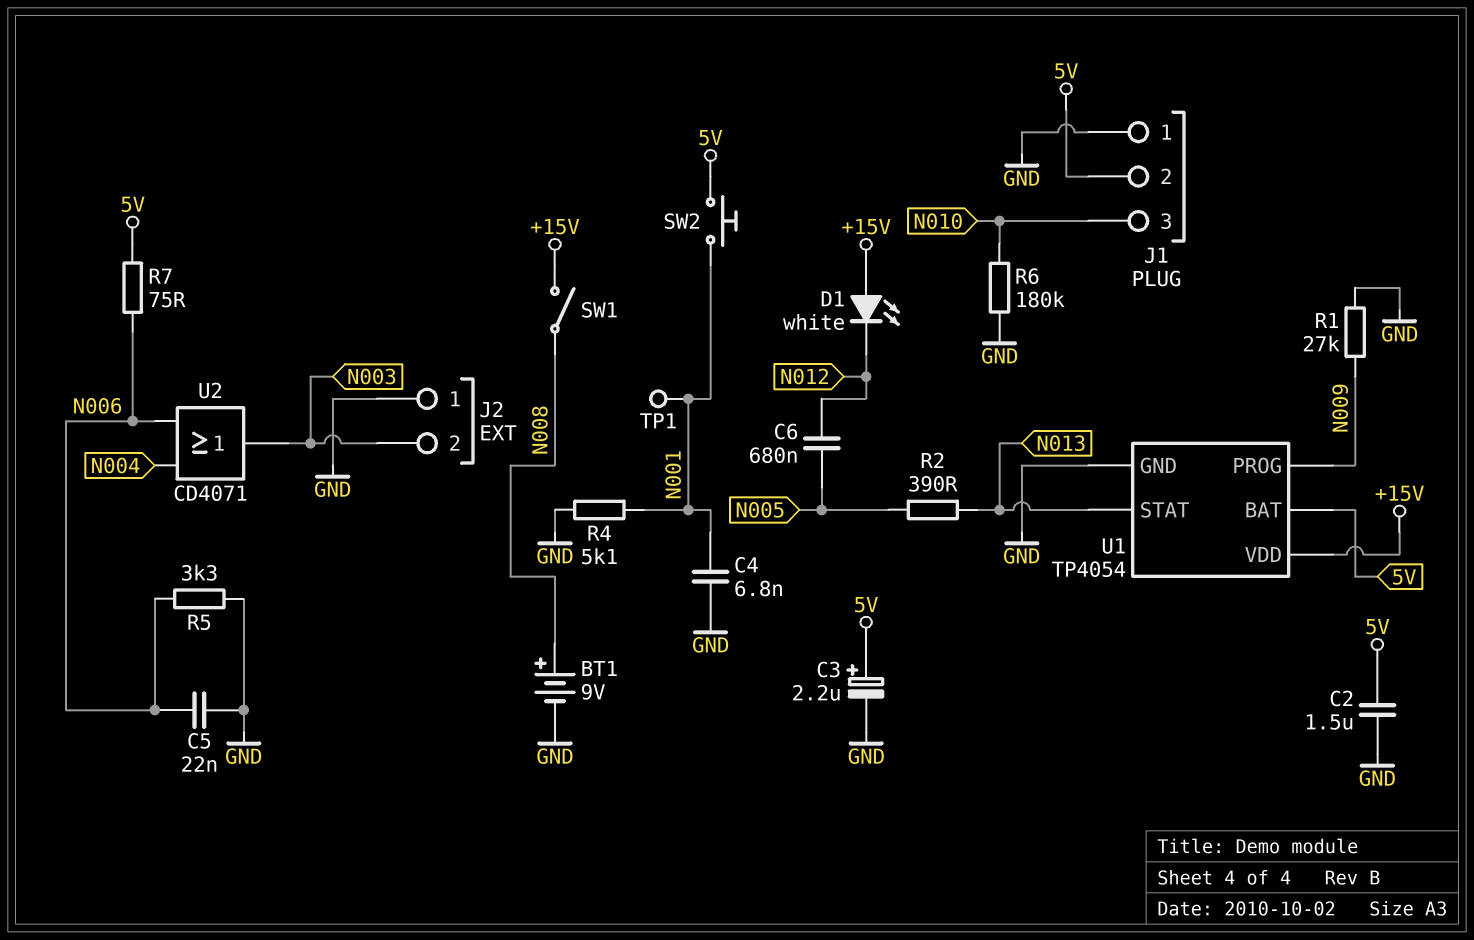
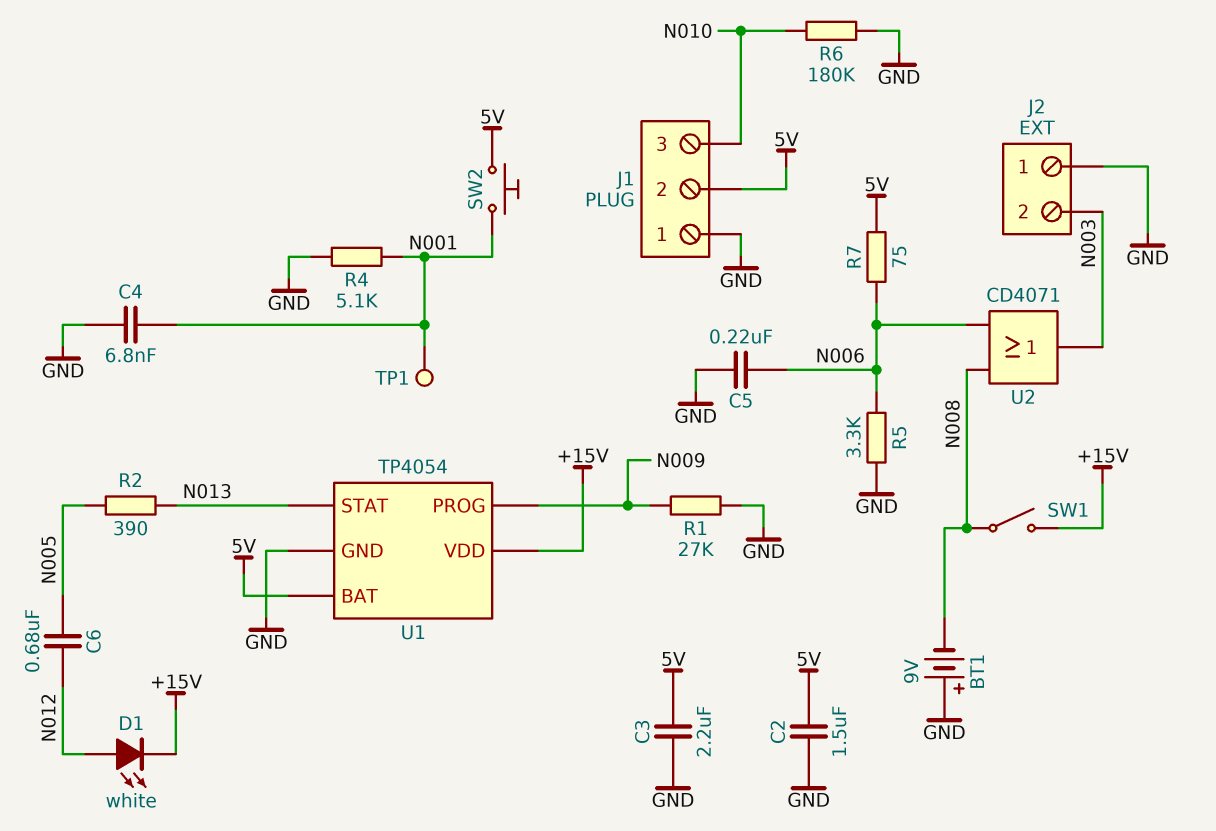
BT1: 9V (plus N008, minus GND) -> 9V (plus GND, minus N008)
C3: 2.2uF (plus 5V, minus GND) -> 2.2uF (5V, GND)
C5: 22nF (GND, N006) -> 220nF (GND, N006)
D1: LED white (A +15V, K N012) -> LED white (A N012, K +15V)
U2: OR CD4071 (in N004, in N006, out N003) -> OR CD4071 (in N006, in N008, out N003)

